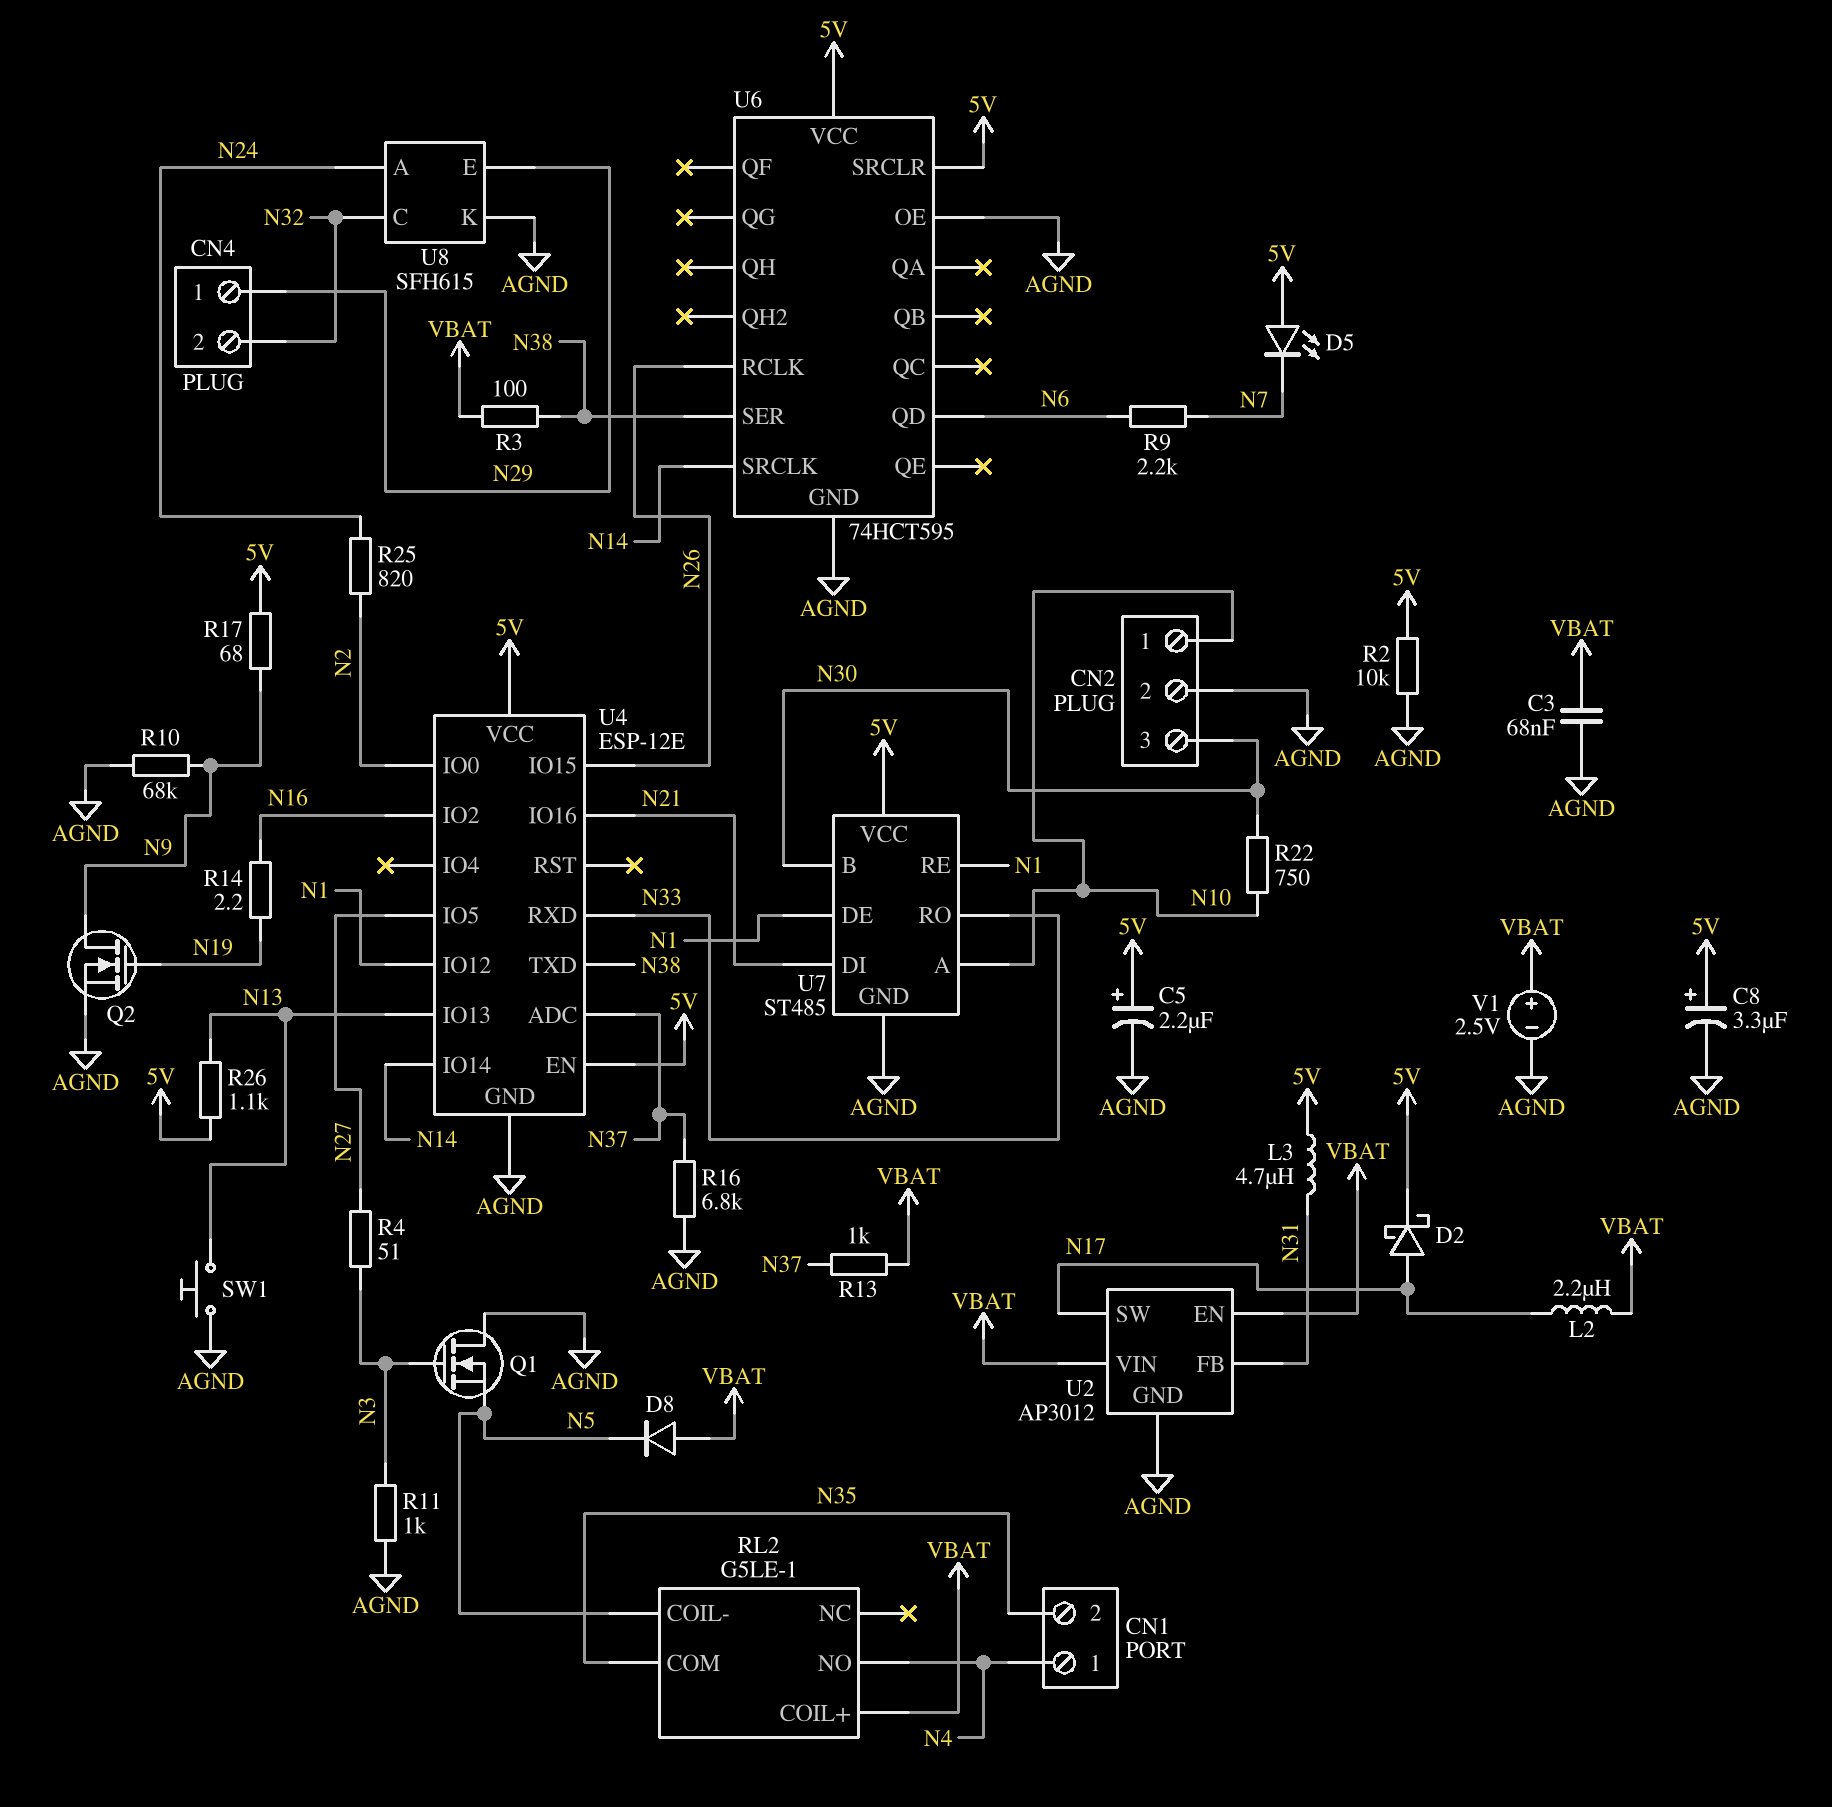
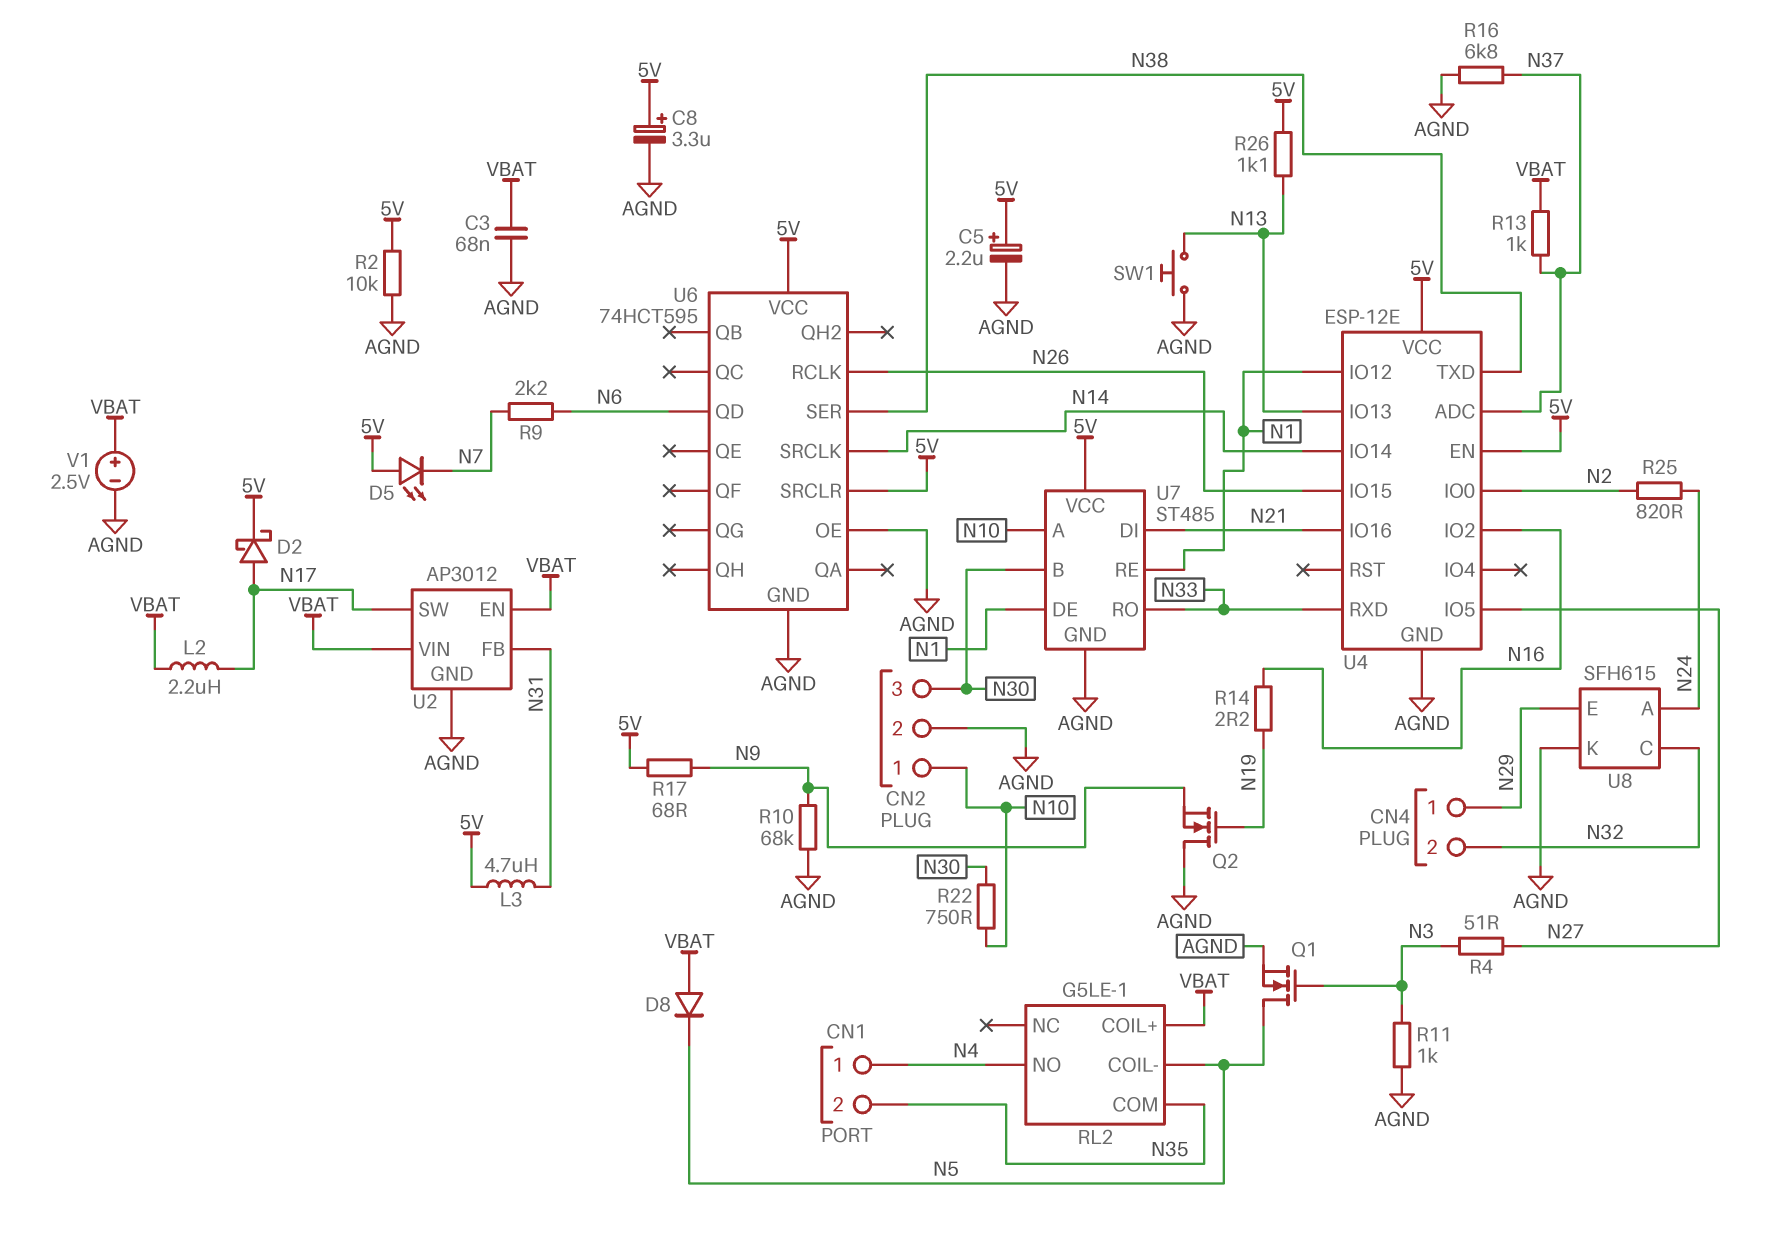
Q1: NMOS (G N3, D AGND, S N5) -> NMOS (G N3, D N5, S AGND)
Q2: NMOS (G N19, D N9, S AGND) -> NMOS (G N19, D AGND, S N9)
R3: 100 (N38, VBAT) -> none

